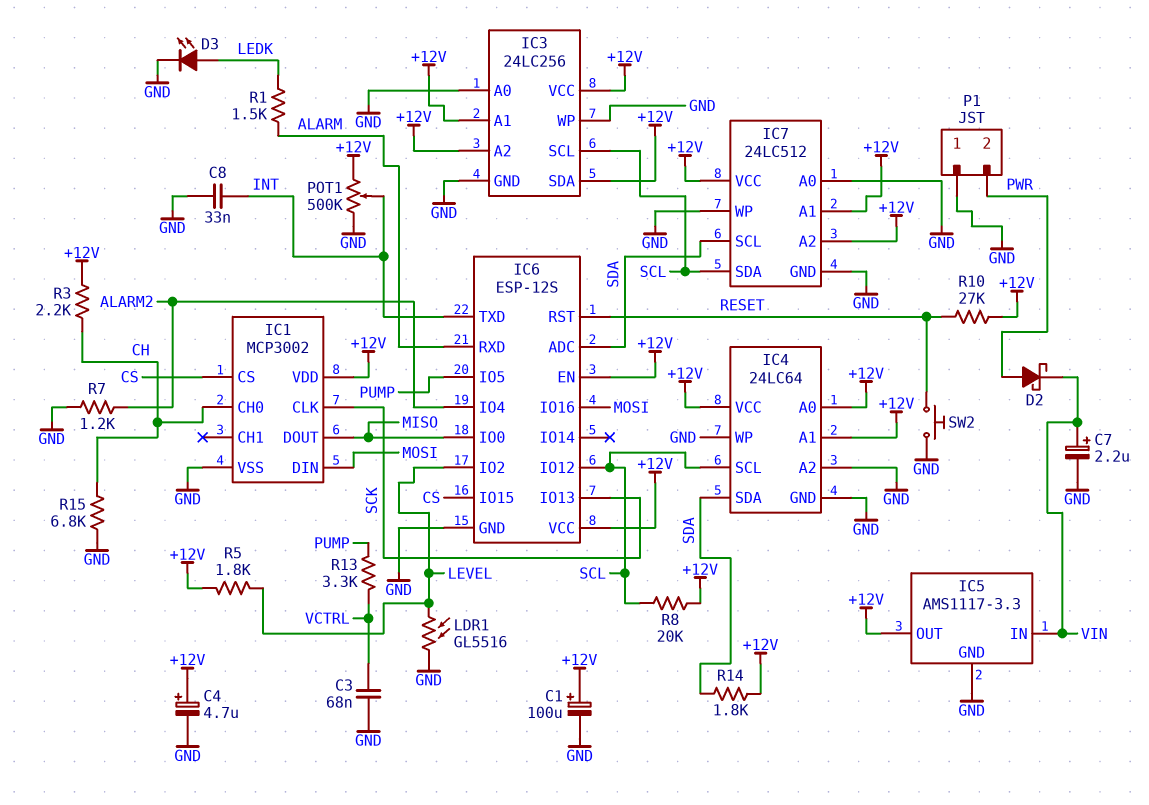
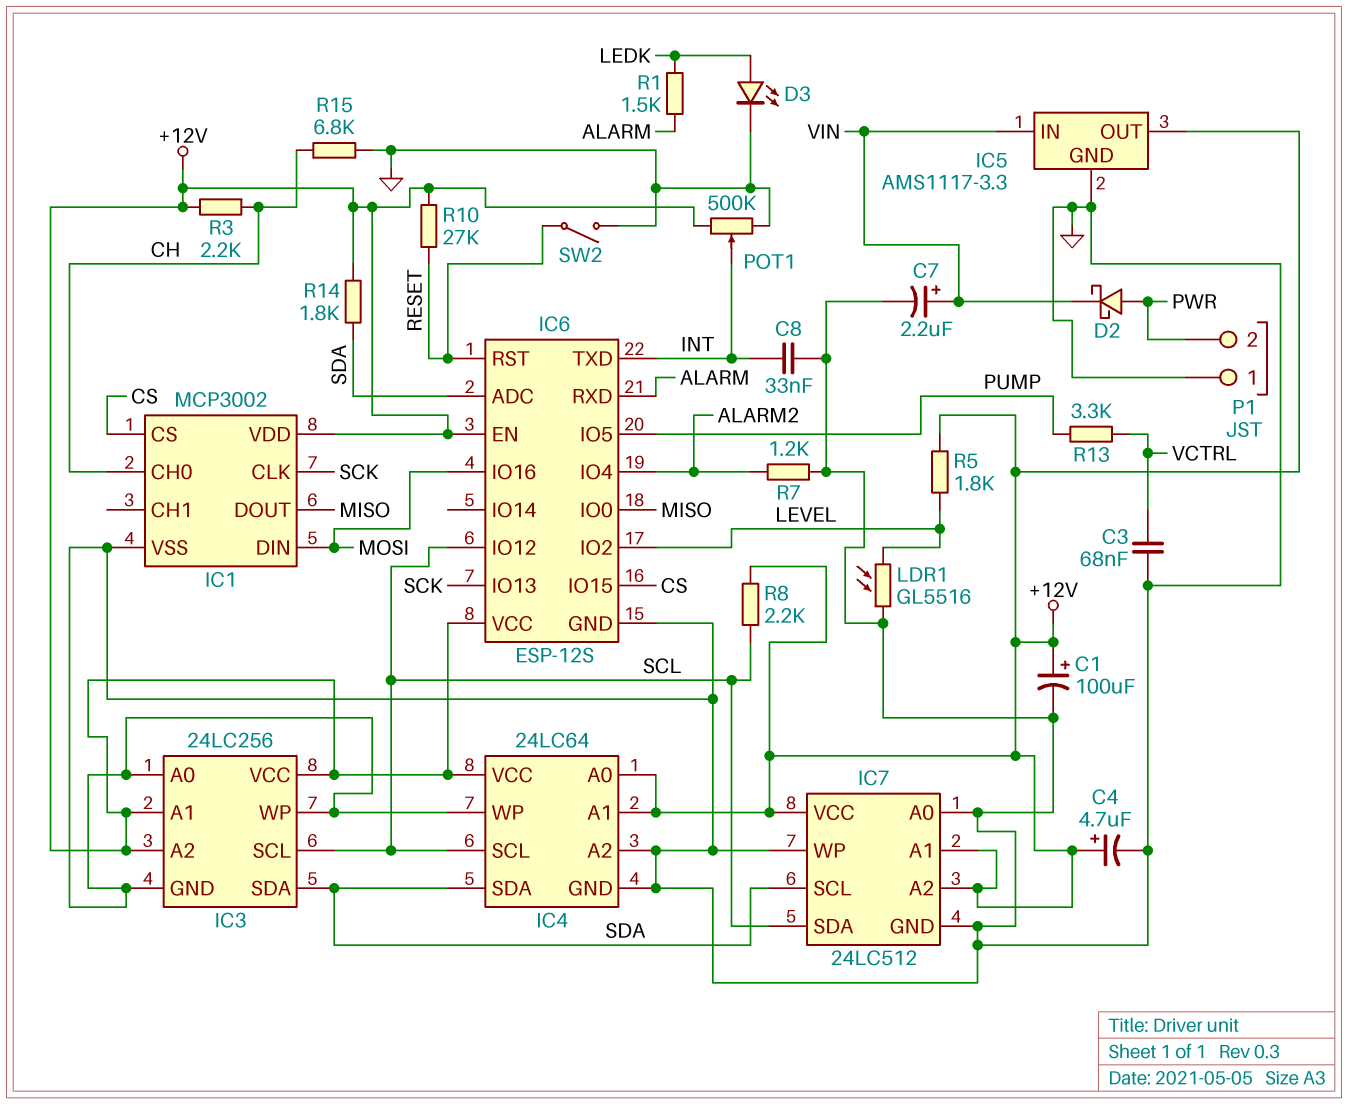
IC3 pin SDA: +12V -> SDA
R8: 20k (+12V, SCL) -> 2.2k (+12V, SCL)
SW2: button (GND, RESET) -> switch (GND, RESET)

